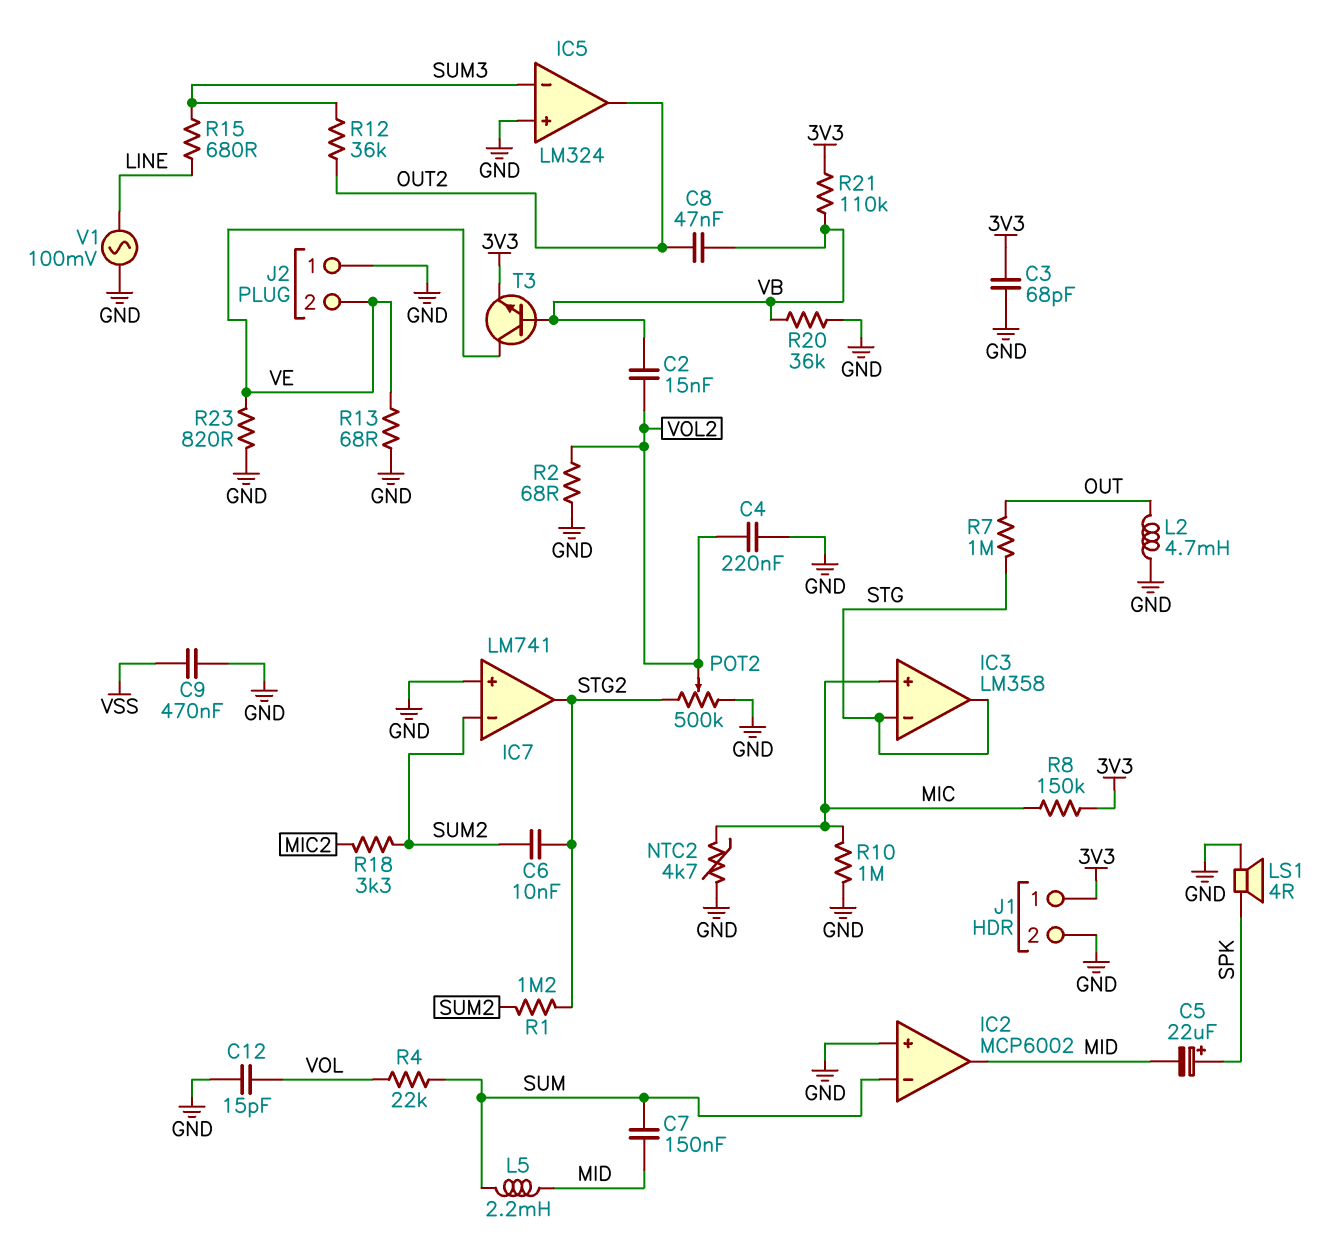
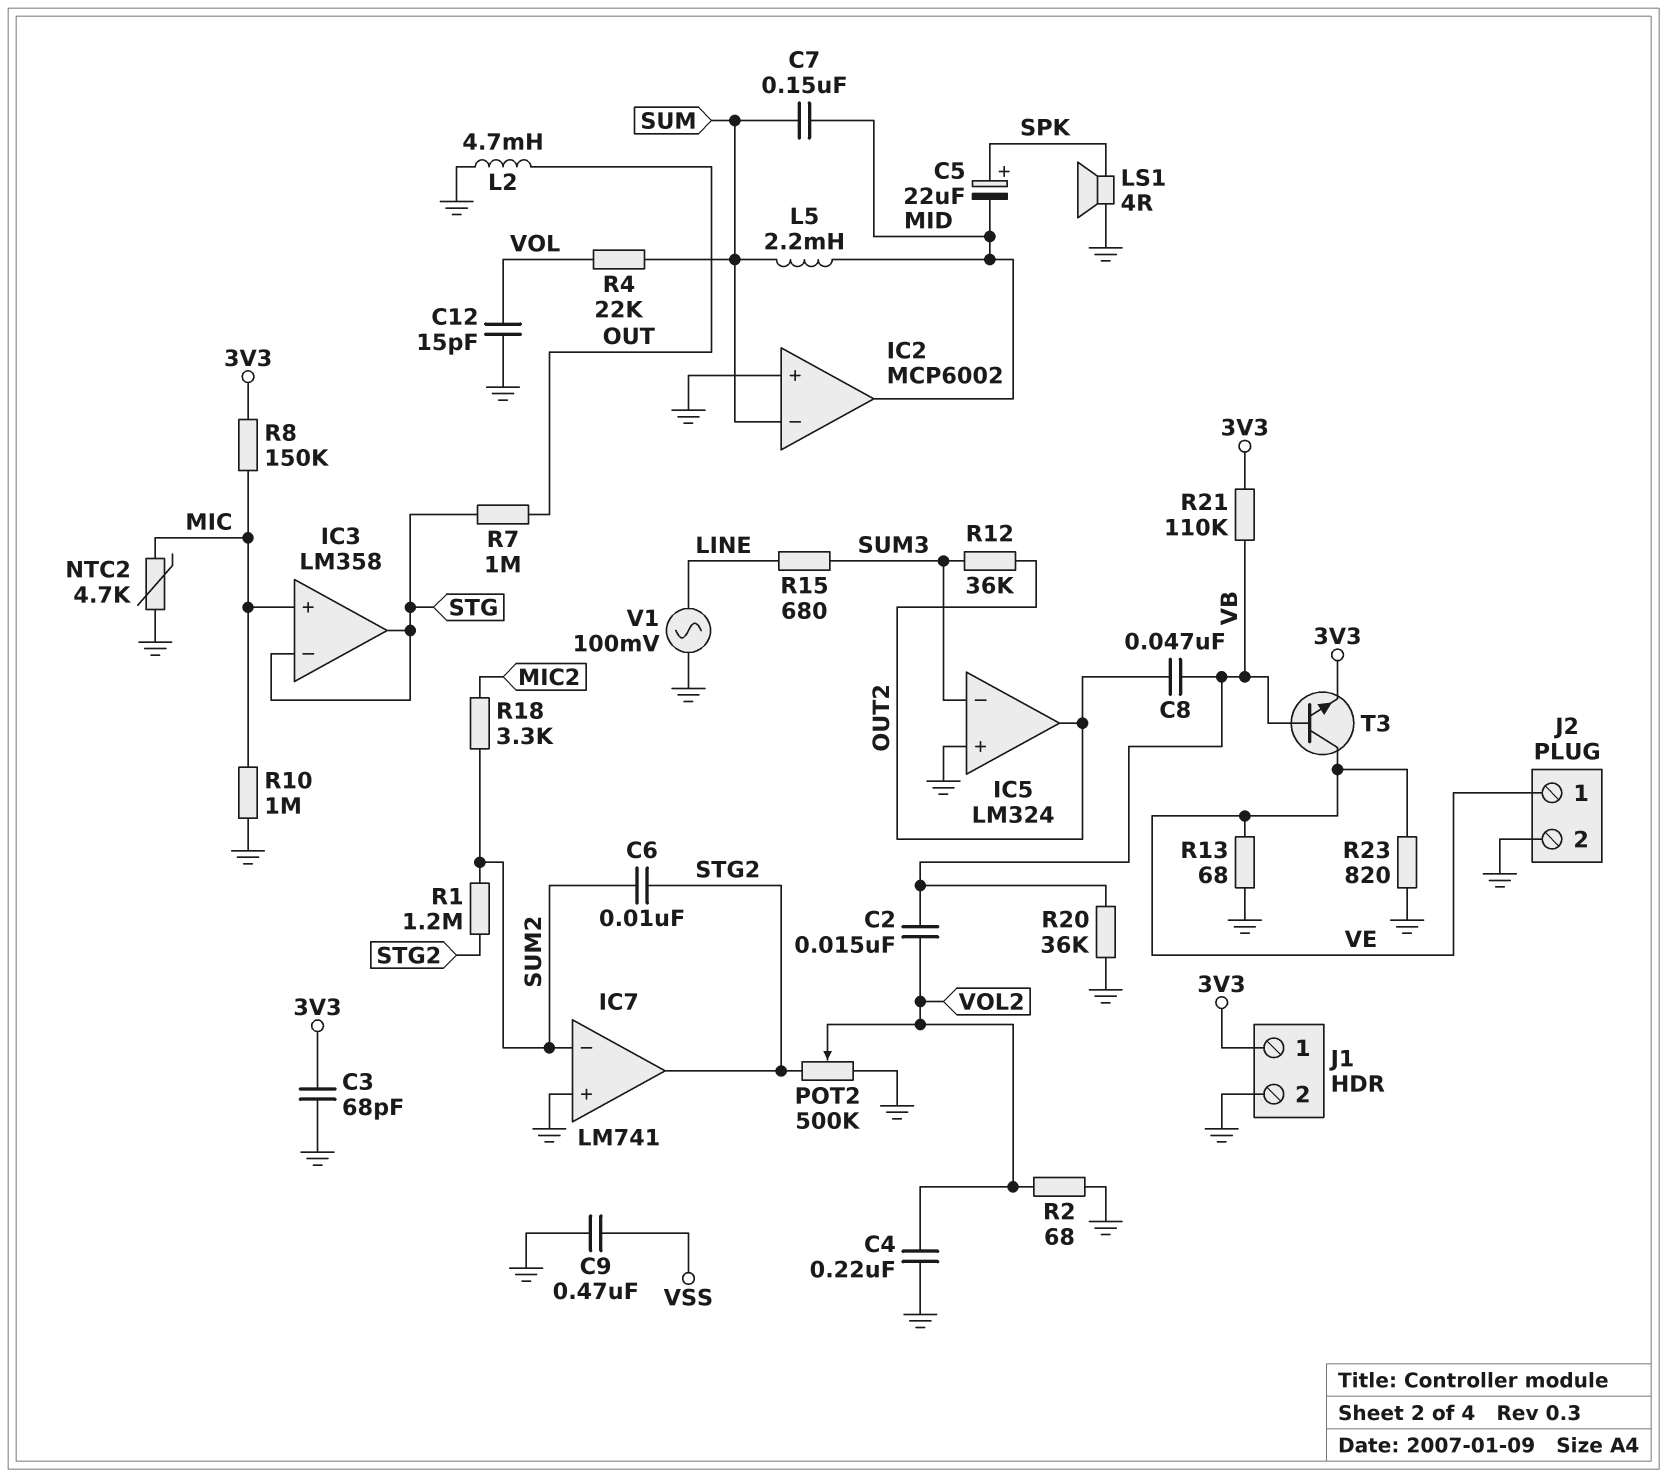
J2 pin 1: GND -> VE
J2 pin 2: VE -> GND

